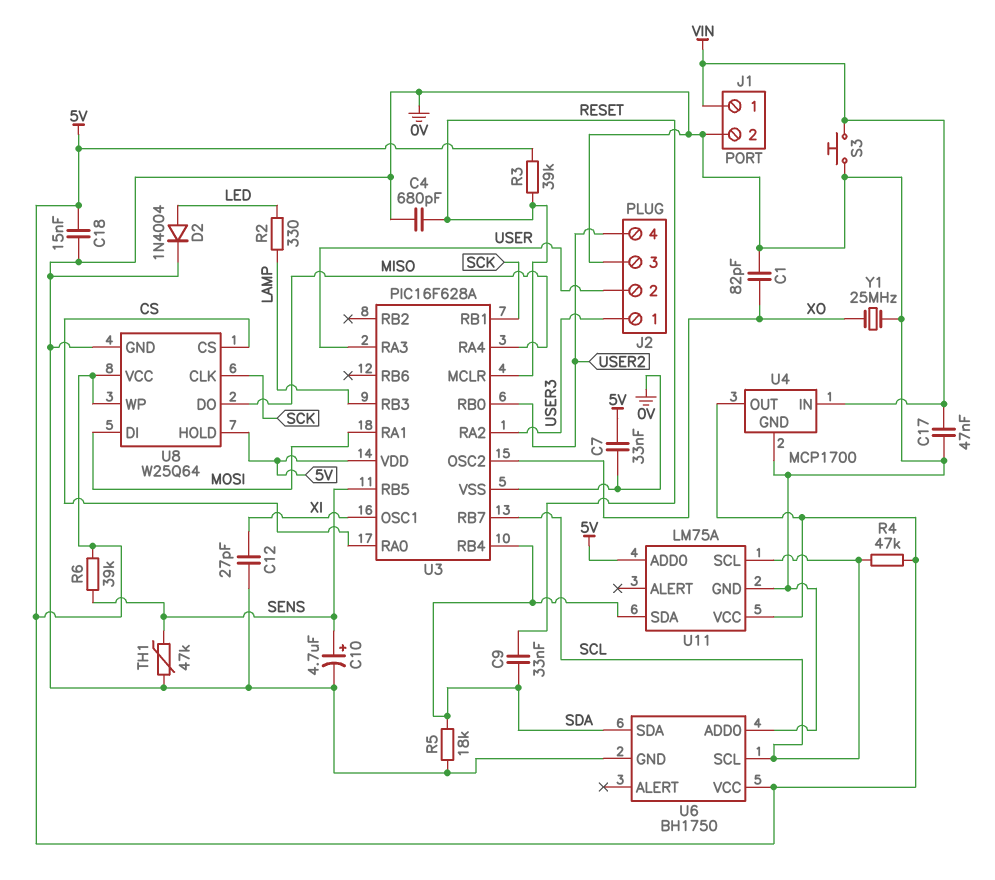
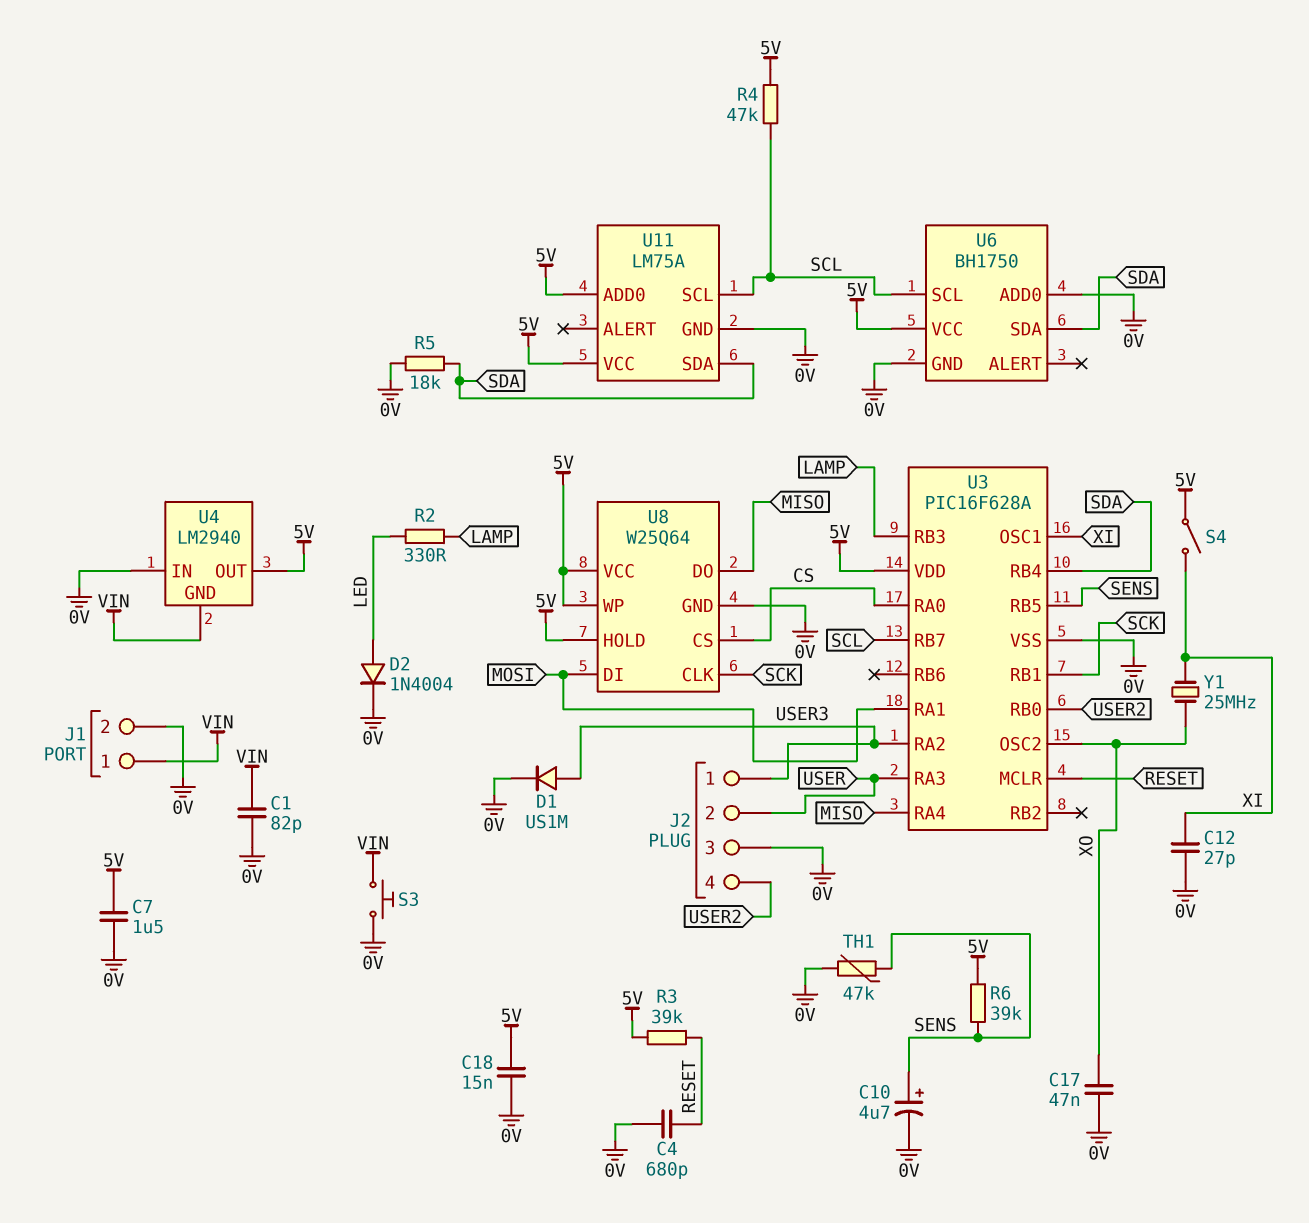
C1: 82pF (0V, XO) -> 82pF (0V, VIN)
C7: 33nF (0V, 5V) -> 1.5uF (0V, 5V)
C9: 33nF (RESET, SDA) -> none
C17: 47nF (0V, VIN) -> 47nF (0V, XO)
D1: none -> diode US1M (A USER3, K 0V)
S4: none -> switch (5V, XI)
U4: MCP1700 -> LM2940
U4 pin GND: 0V -> VIN
U4 pin IN: VIN -> 0V
Y1: 25MHz (0V, XO) -> 25MHz (XI, XO)

